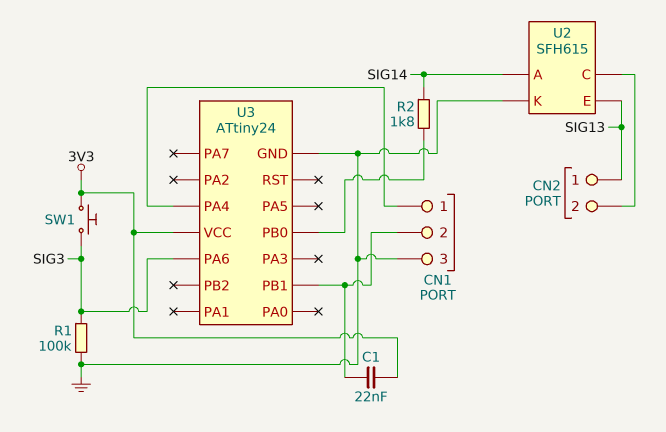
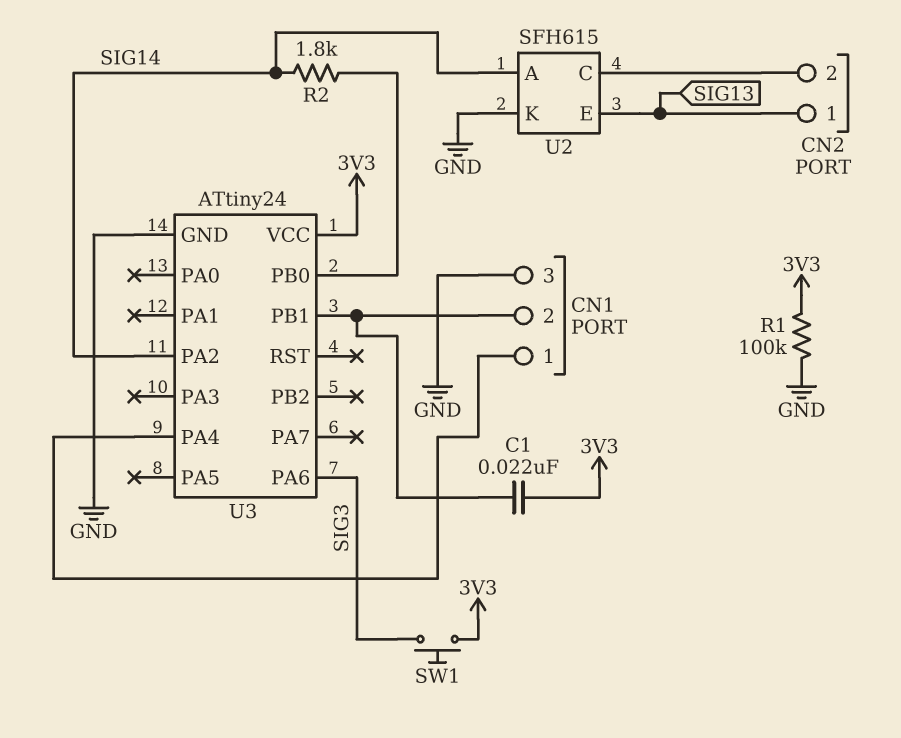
R1: 100k (GND, SIG3) -> 100k (3V3, GND)
U3 pin PA2: none -> SIG14

